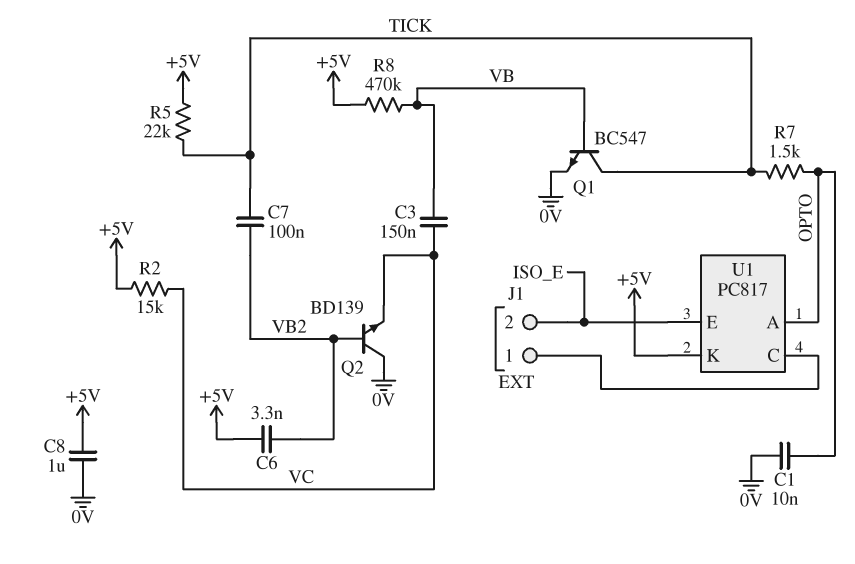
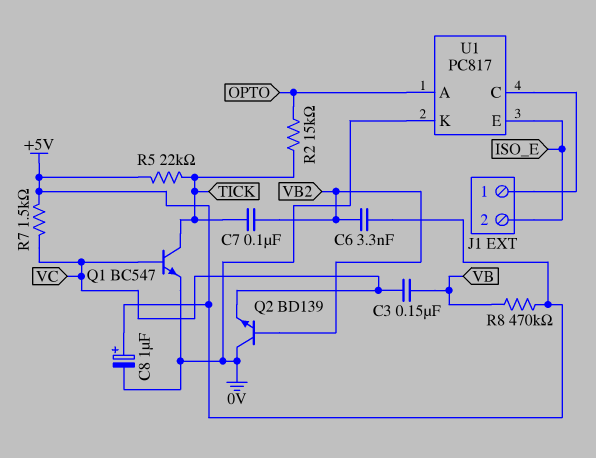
C1: 10nF (0V, OPTO) -> none
C8: 1uF (+5V, 0V) -> 1uF (plus +5V, minus 0V)
Q1: NPN BC547 (B VB, C TICK, E 0V) -> NPN BC547 (B VC, C TICK, E 0V)
R2: 15k (+5V, VC) -> 15k (OPTO, TICK)
R7: 1.5k (OPTO, TICK) -> 1.5k (+5V, VC)
U1 pin K: +5V -> 0V

